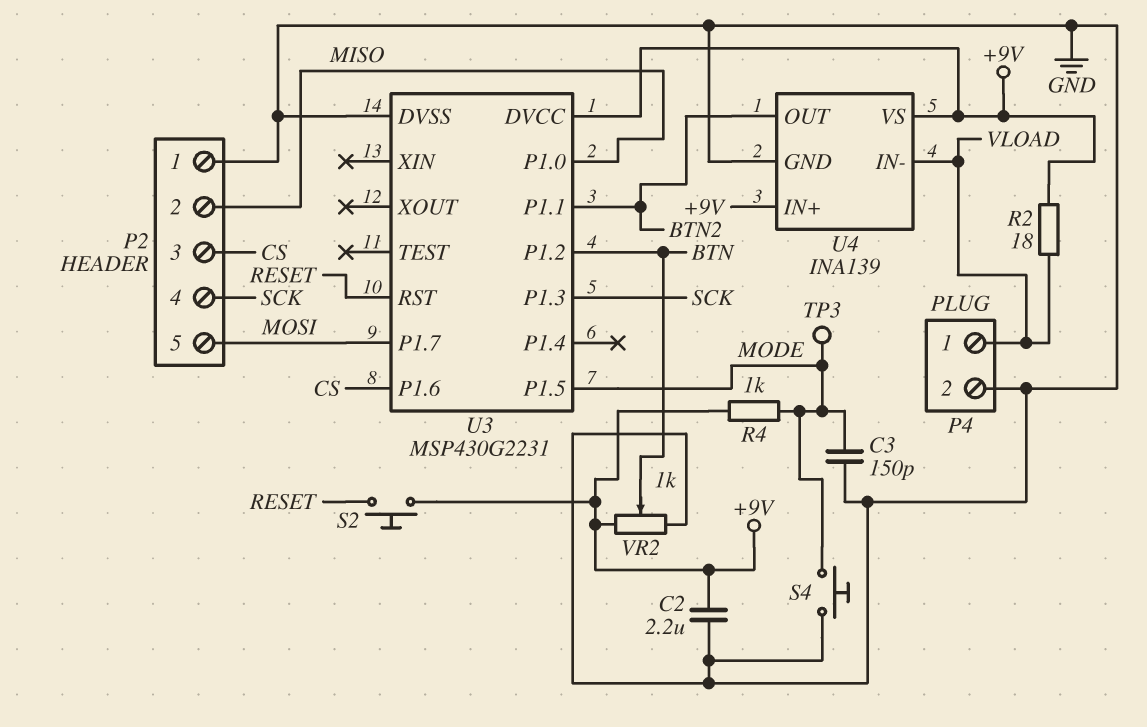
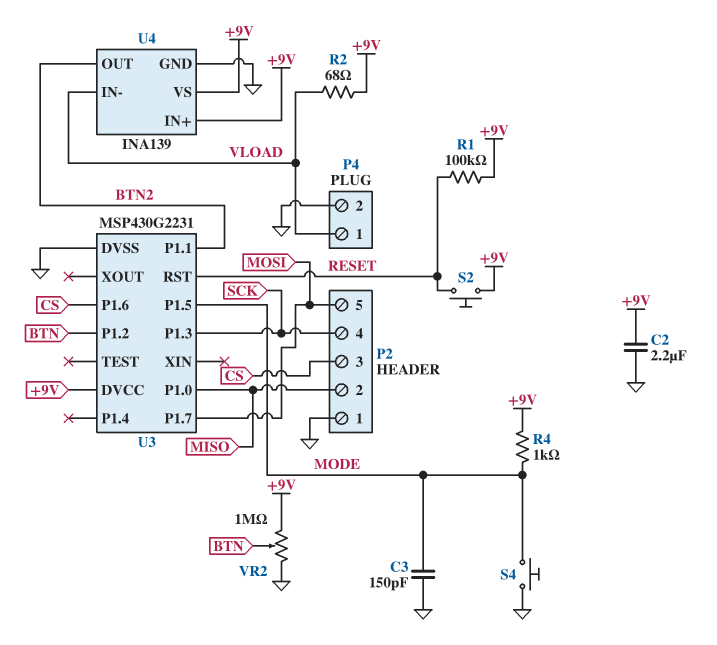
R1: none -> 100k (+9V, RESET)
R2: 18 (+9V, VLOAD) -> 68 (+9V, VLOAD)
TP3: test point (MODE) -> none
VR2: 1k (+9V, GND, wiper BTN) -> 1M (+9V, GND, wiper BTN)

